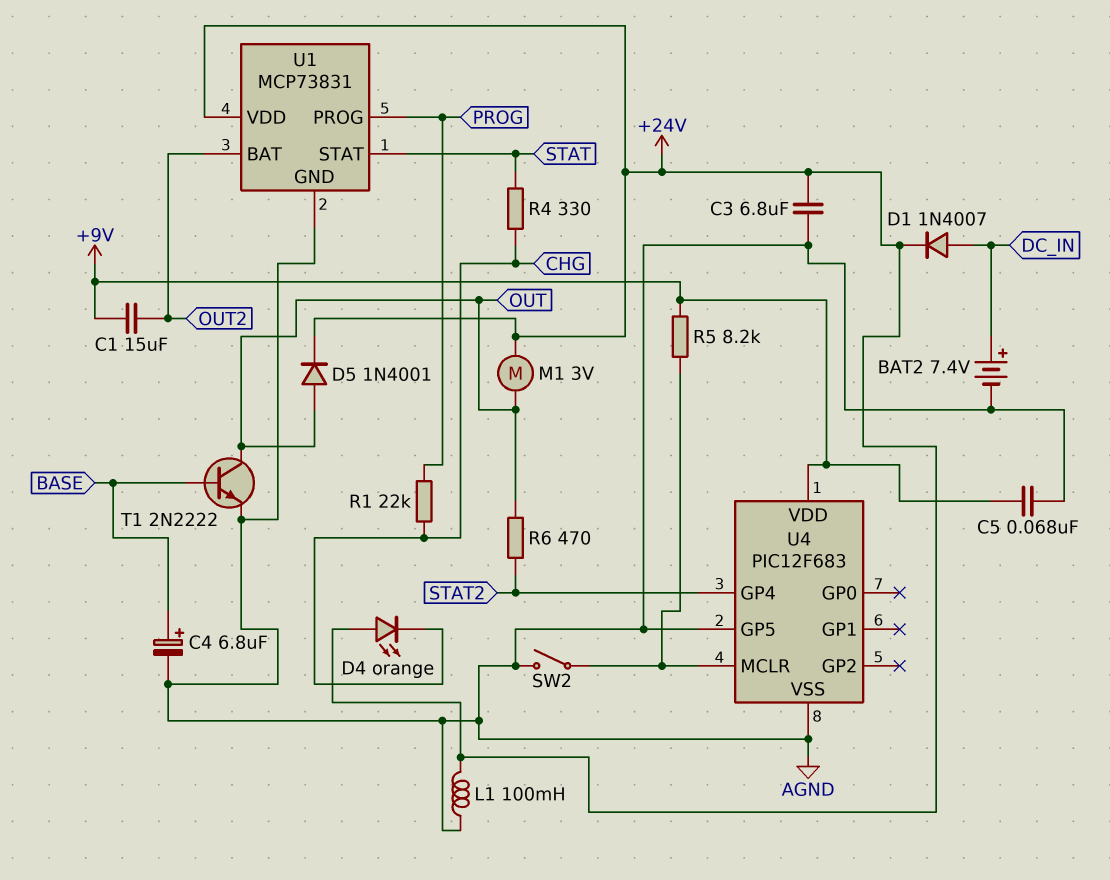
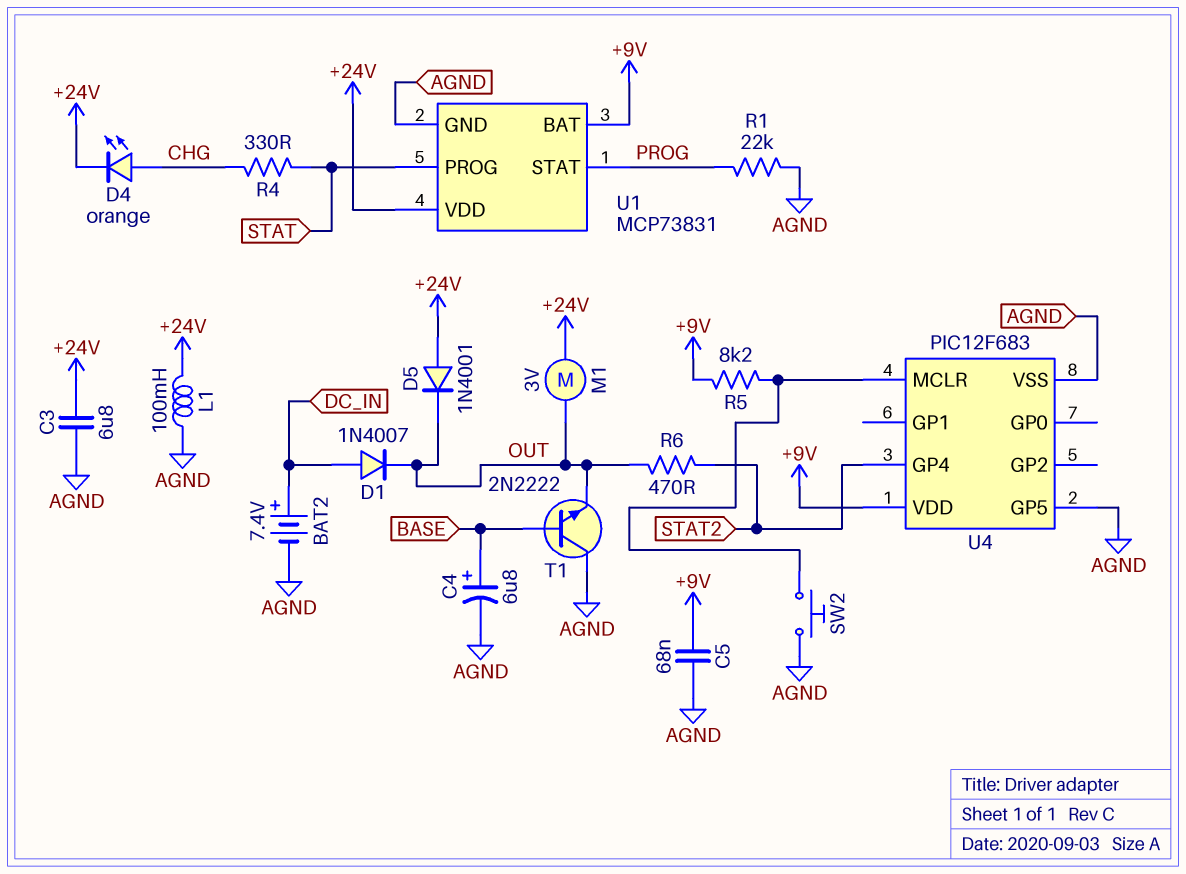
C1: 15uF (+9V, OUT2) -> none
D1: diode 1N4007 (A DC_IN, K +24V) -> diode 1N4007 (A DC_IN, K OUT)
D4: LED orange (A +24V, K CHG) -> LED orange (A CHG, K +24V)
D5: diode 1N4001 (A OUT, K +24V) -> diode 1N4001 (A +24V, K OUT)
R1: 22k (CHG, PROG) -> 22k (AGND, PROG)
SW2: switch (AGND, U4/MCLR) -> button (AGND, U4/MCLR)
T1: NPN 2N2222 (B BASE, C OUT, E AGND) -> NPN 2N2222 (B BASE, C AGND, E OUT)
U1 pin BAT: OUT2 -> +9V
U1 pin PROG: PROG -> STAT
U1 pin STAT: STAT -> PROG

